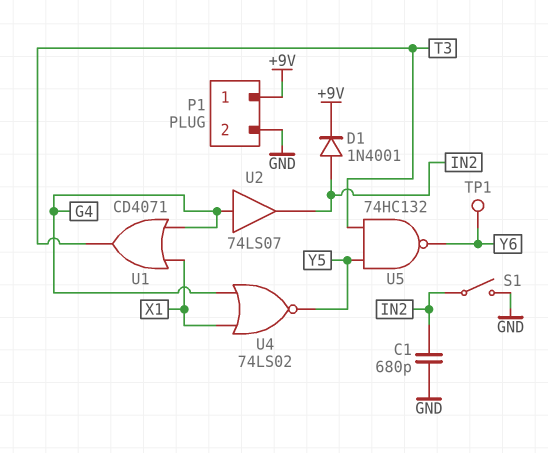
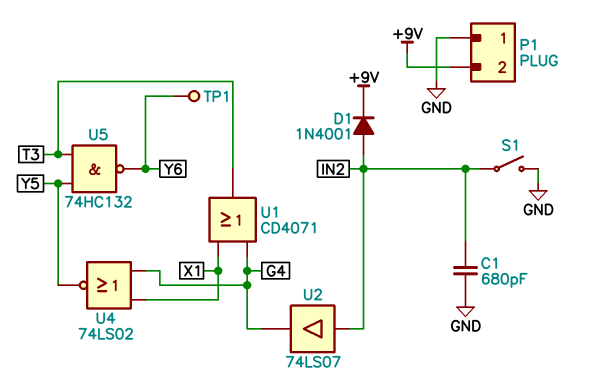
P1 pin 1: +9V -> GND
P1 pin 2: GND -> +9V
U2: buffer 74LS07 (in G4, out IN2) -> buffer 74LS07 (in IN2, out G4)

